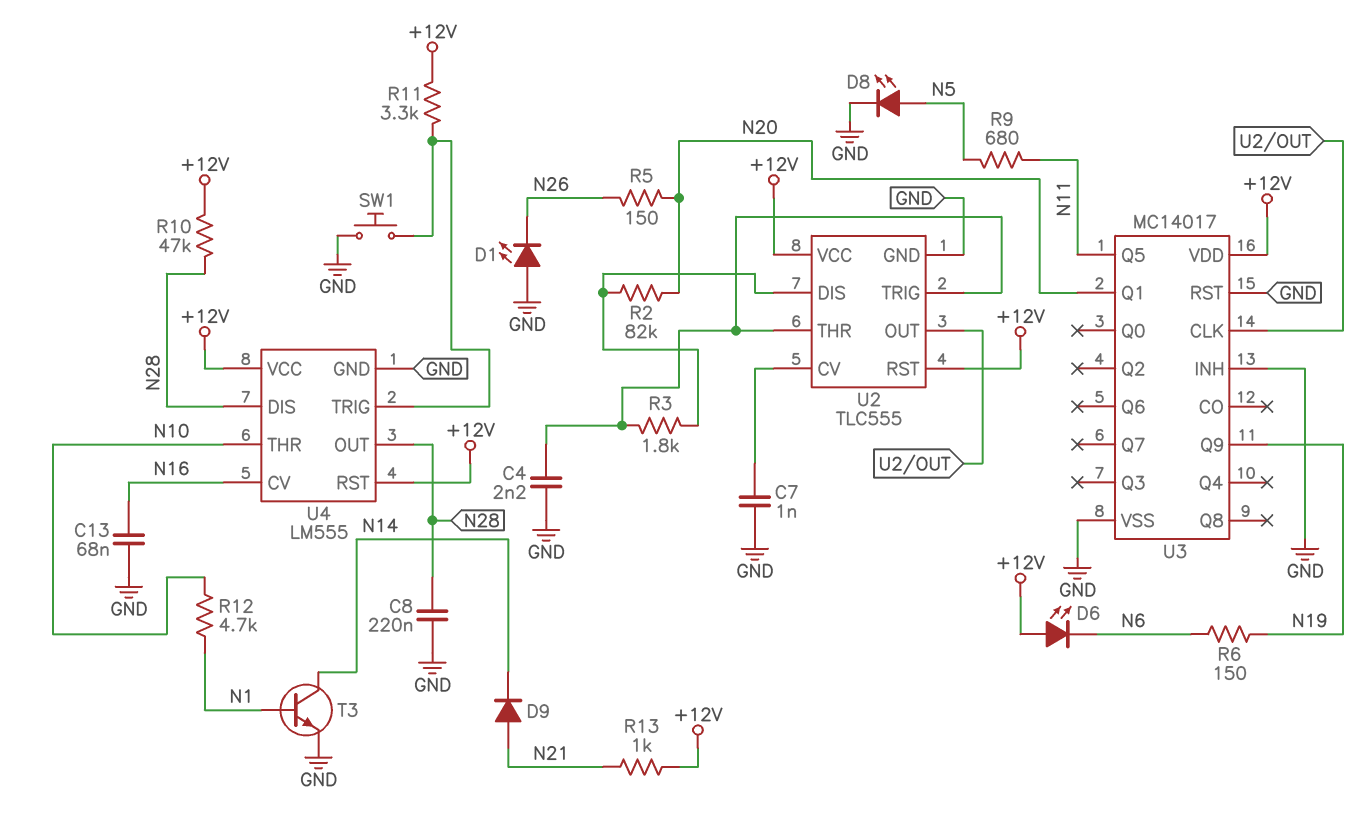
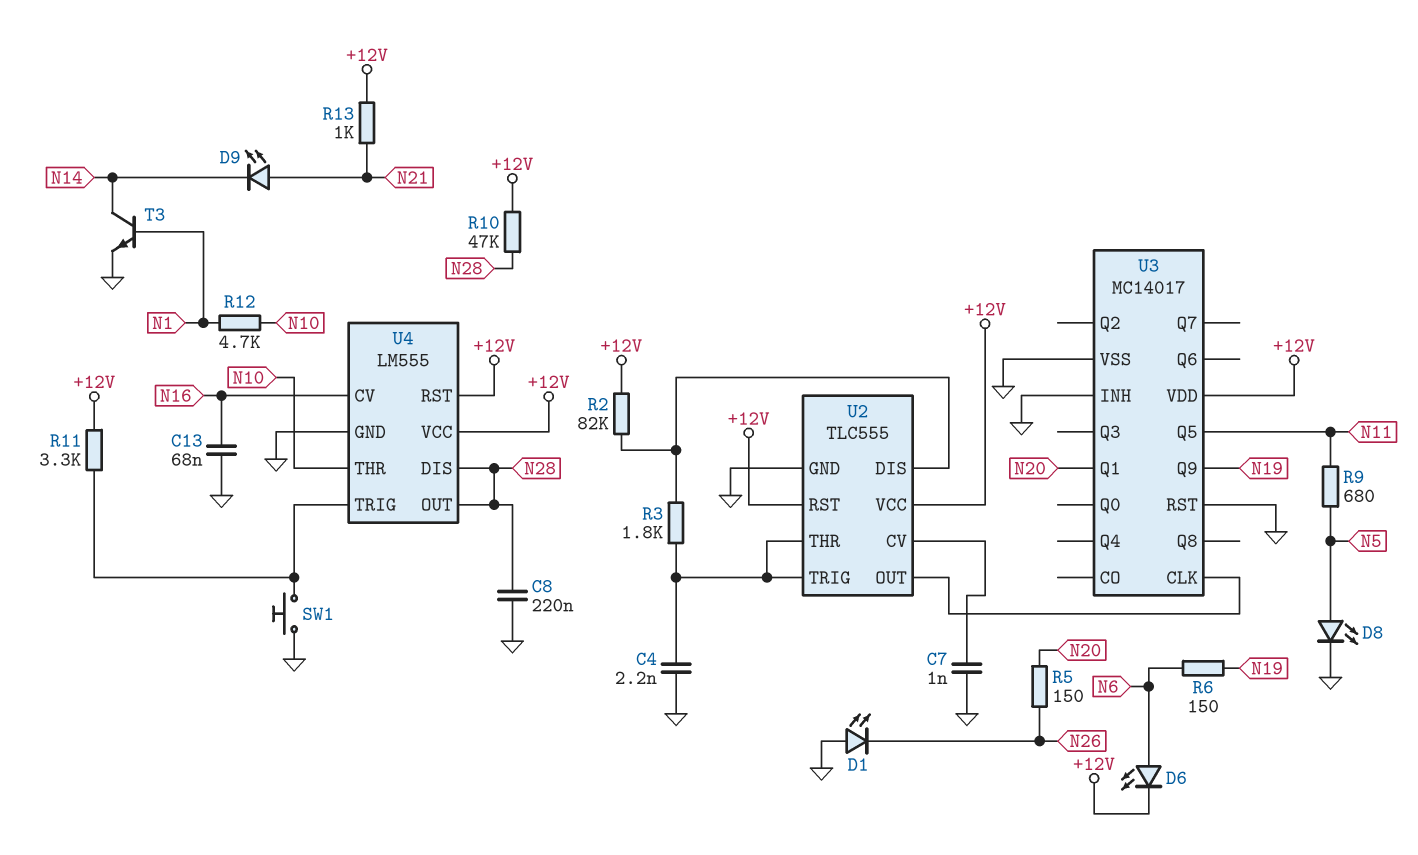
D6: LED (A +12V, K N6) -> LED (A N6, K +12V)
D9: diode (A N21, K N14) -> LED (A N21, K N14)
R2: 82k (N20, U2/DIS) -> 82k (+12V, U2/DIS)

